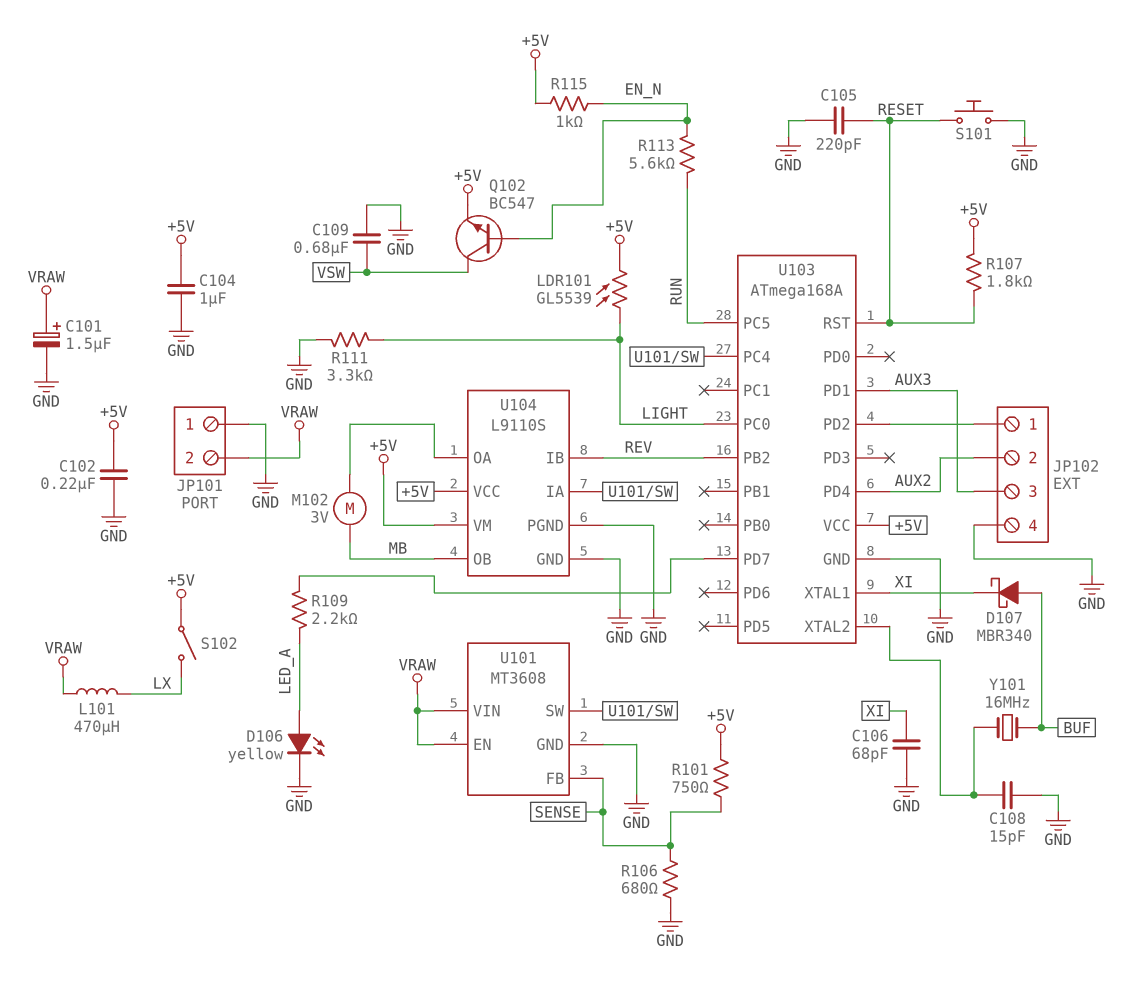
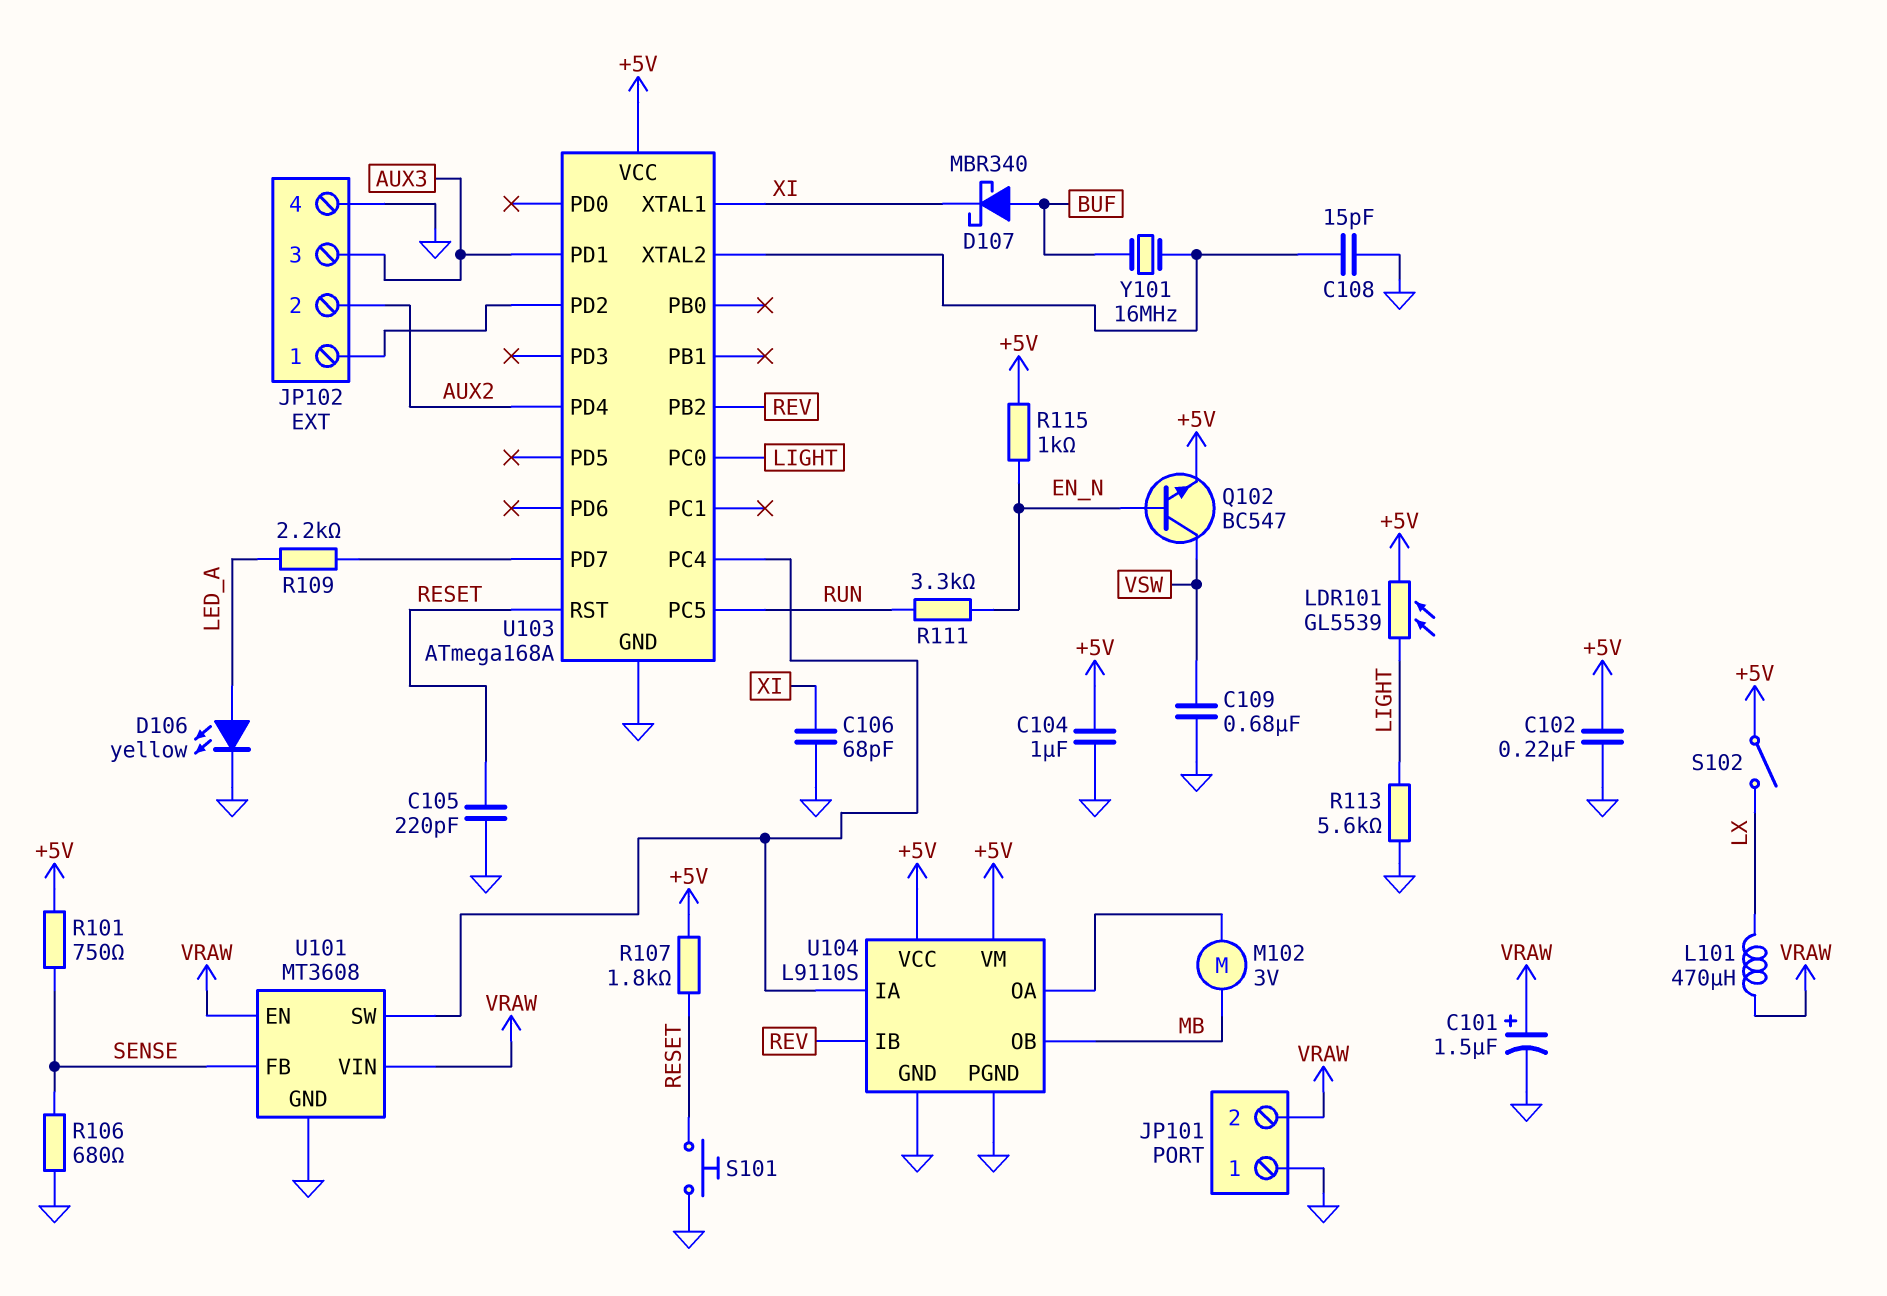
R111: 3.3k (GND, LIGHT) -> 3.3k (EN_N, RUN)
R113: 5.6k (EN_N, RUN) -> 5.6k (GND, LIGHT)

